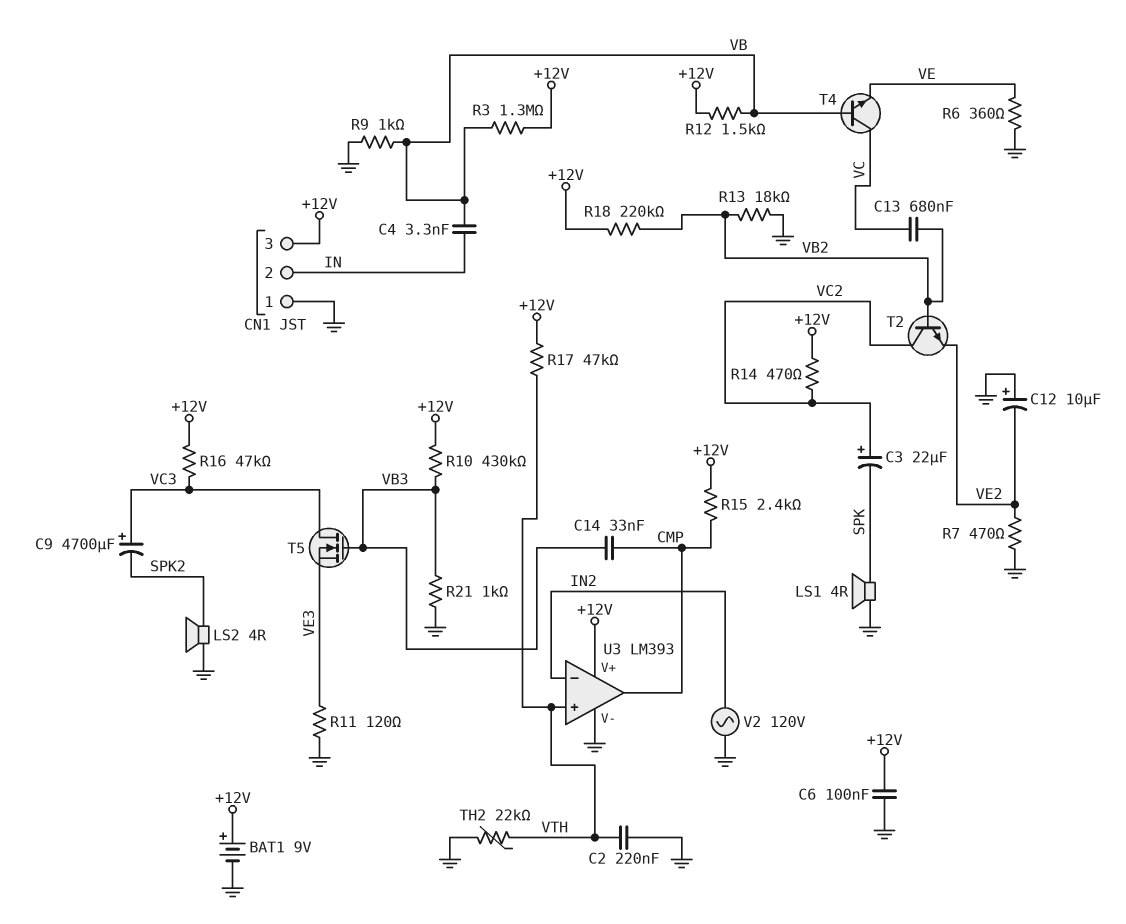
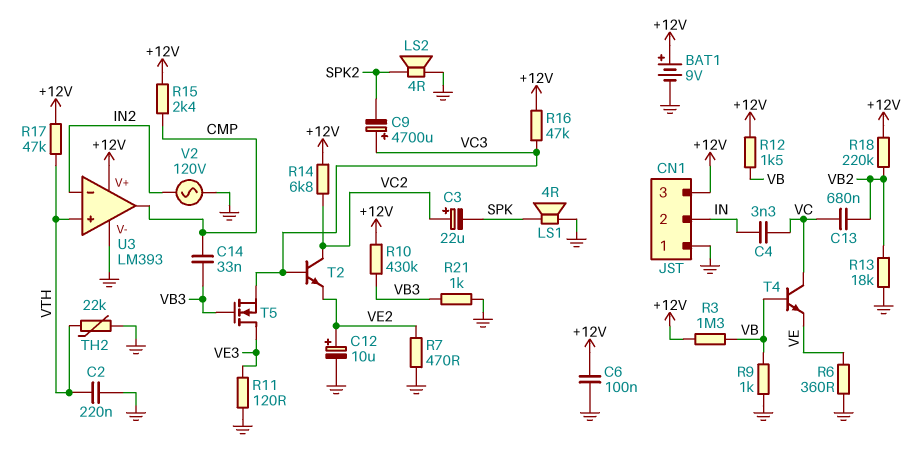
C4: 3.3nF (IN, VB) -> 3.3nF (IN, VC)
C12: 10uF (plus GND, minus VE2) -> 10uF (plus VE2, minus GND)
R14: 470 (+12V, VC2) -> 6.8k (+12V, VC2)
T2: NPN (B VB2, C VC2, E VE2) -> NPN (B VC3, C VC2, E VE2)
T5: NMOS (G VB3, D VC3, S VE3) -> NMOS (G VB3, D VE3, S VC3)

